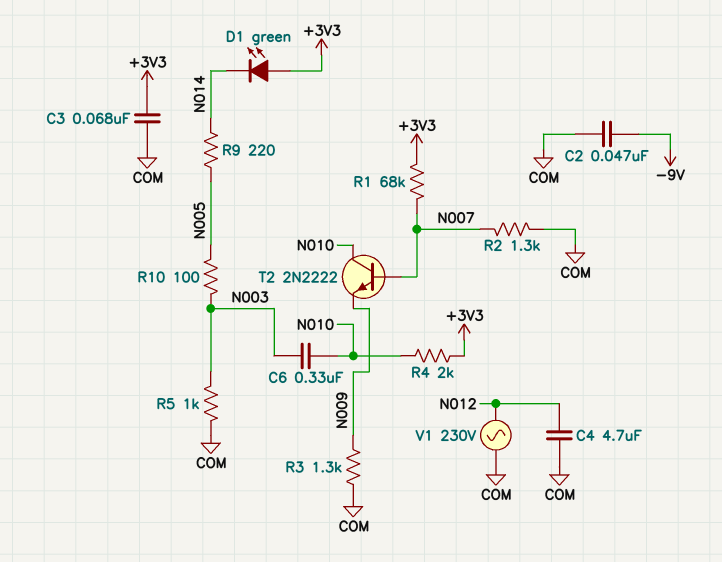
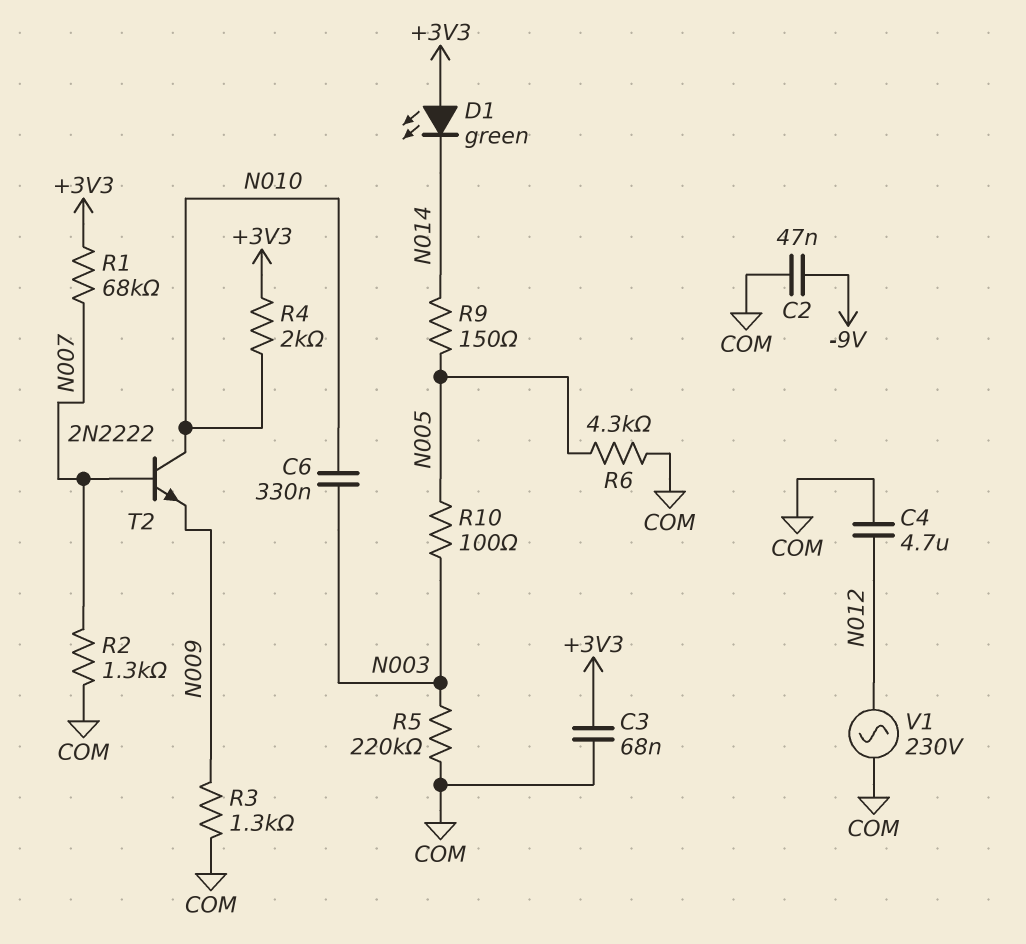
R5: 1k (COM, N003) -> 220k (COM, N003)
R6: none -> 4.3k (COM, N005)
R9: 220 (N005, N014) -> 150 (N005, N014)

